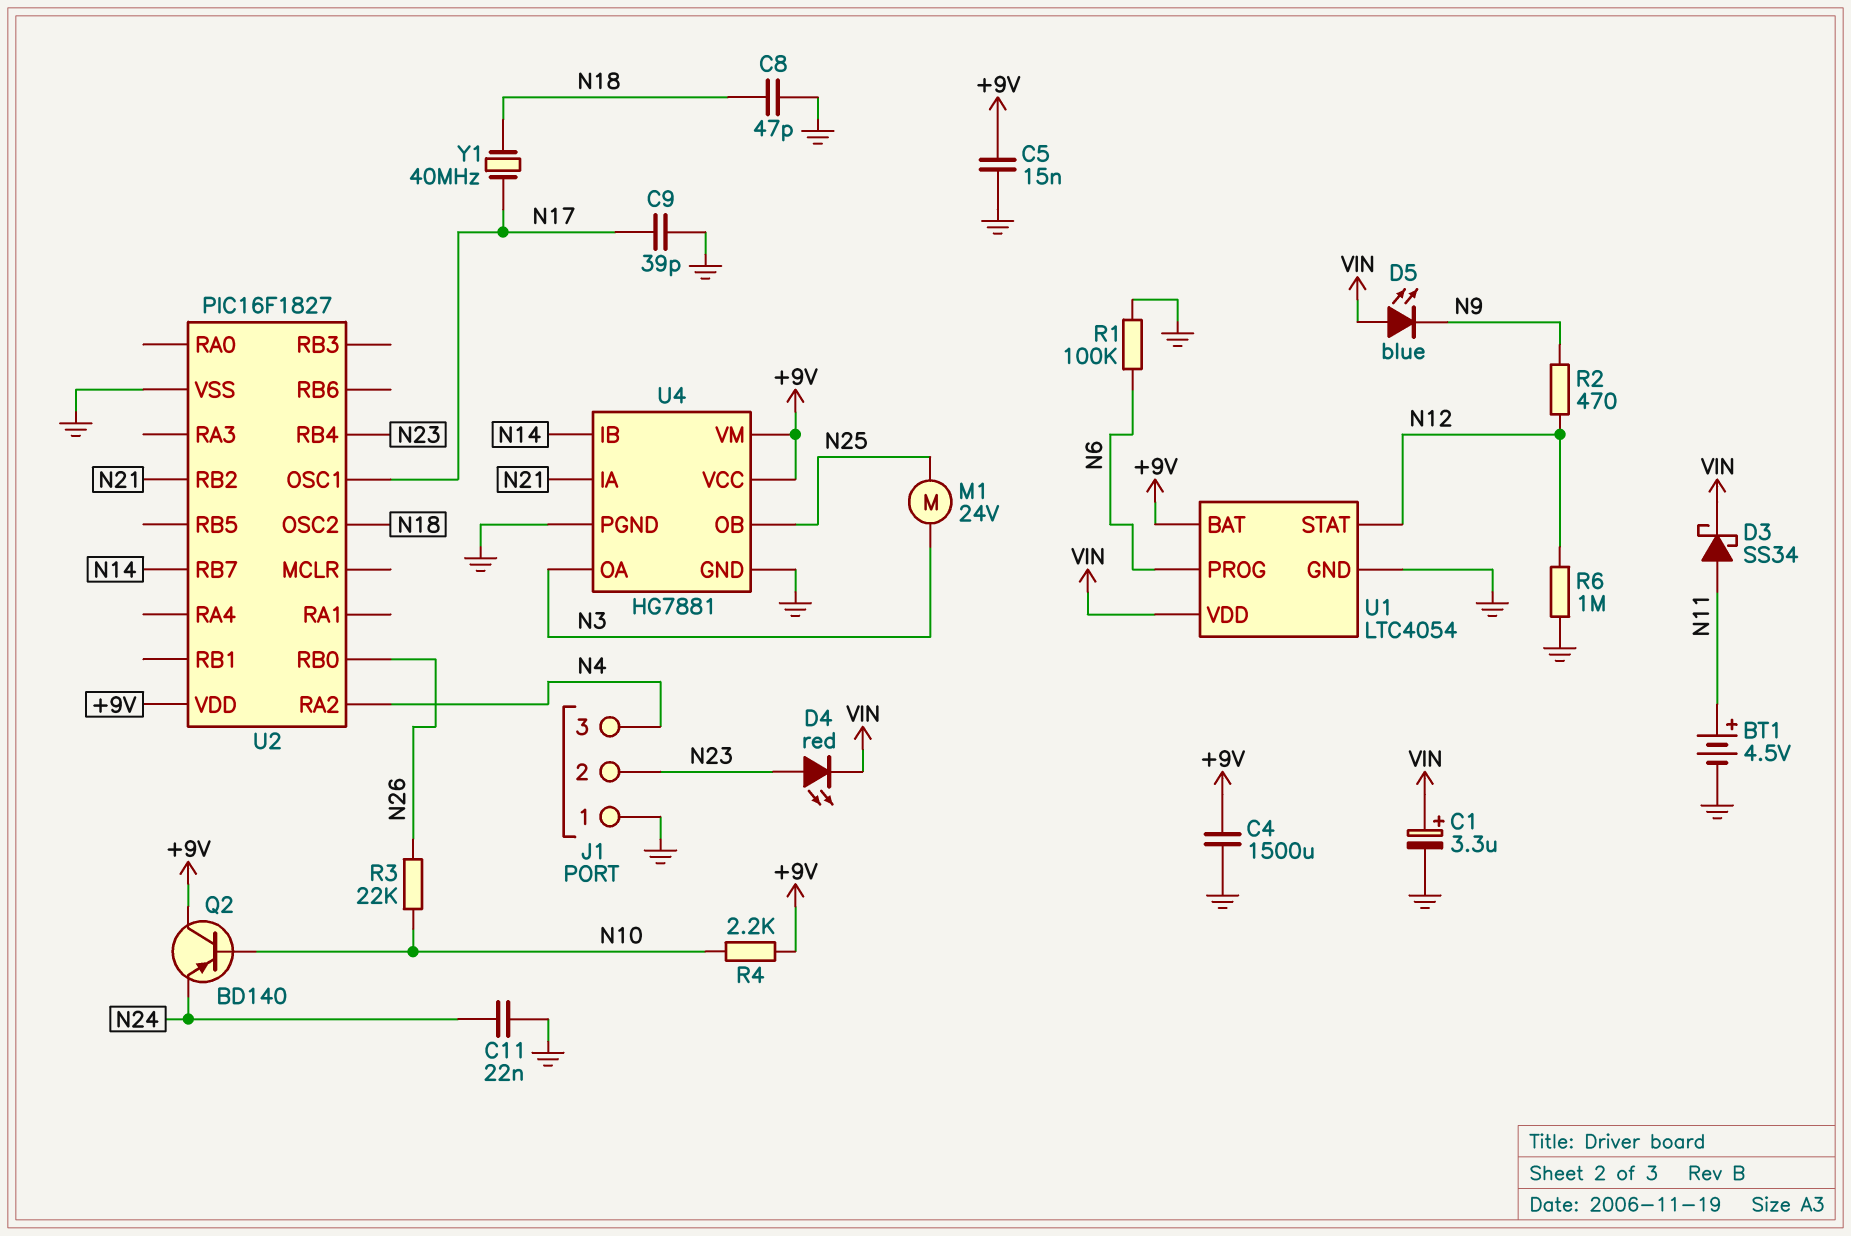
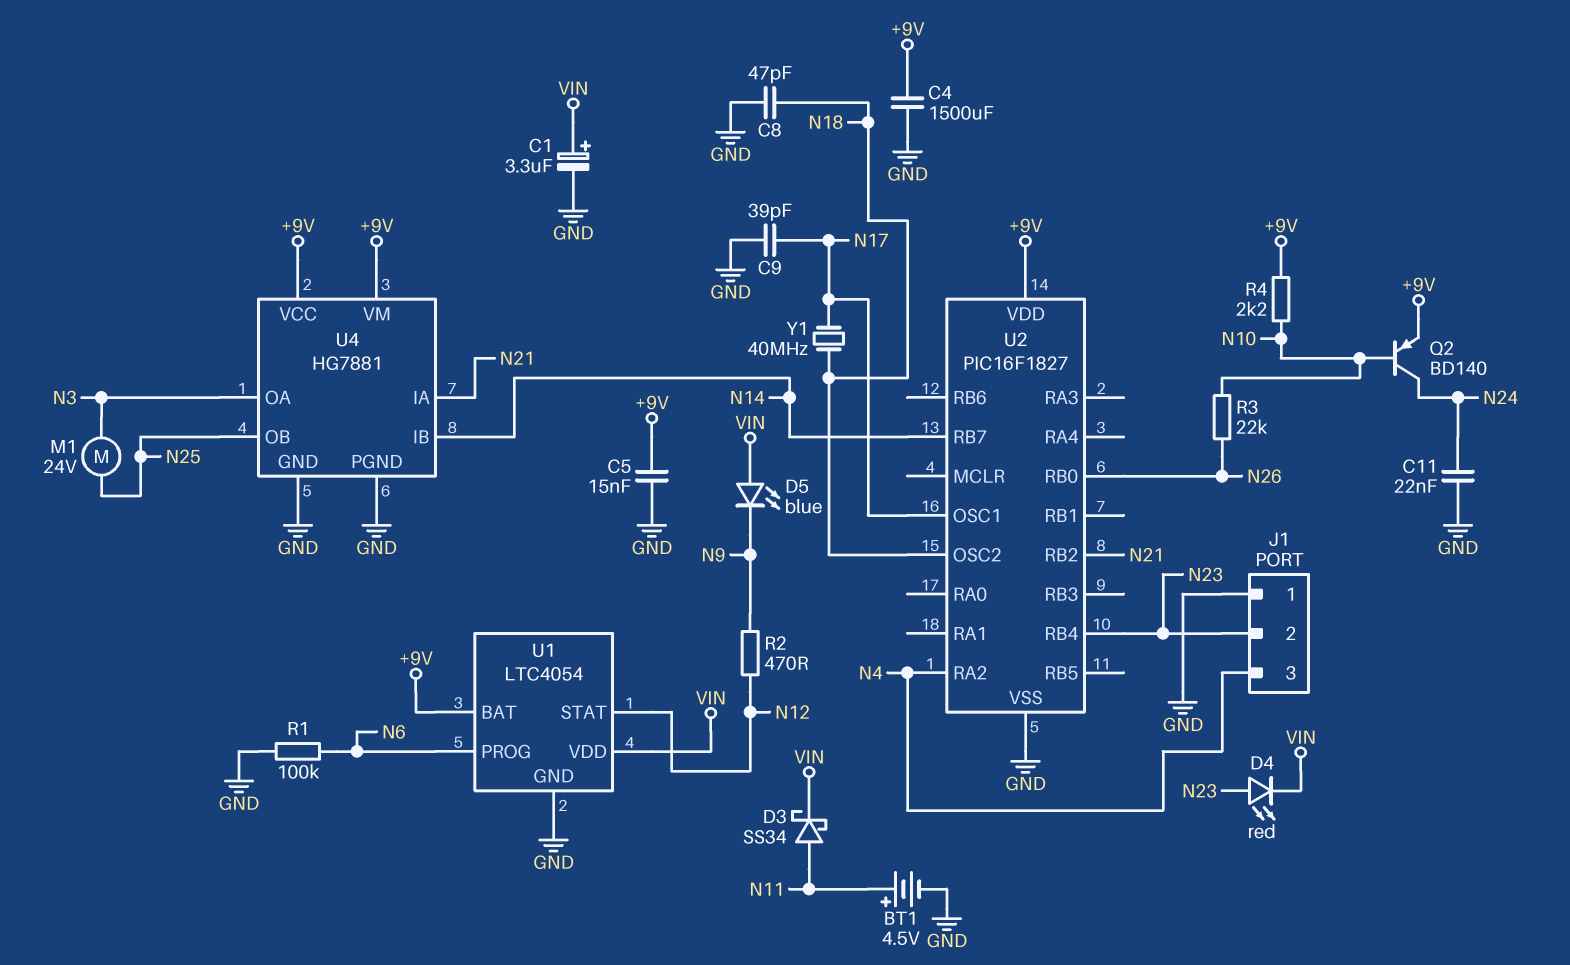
Q2: PNP BD140 (B N10, C +9V, E N24) -> PNP BD140 (B N10, C N24, E +9V)
R6: 1M (GND, N12) -> none

